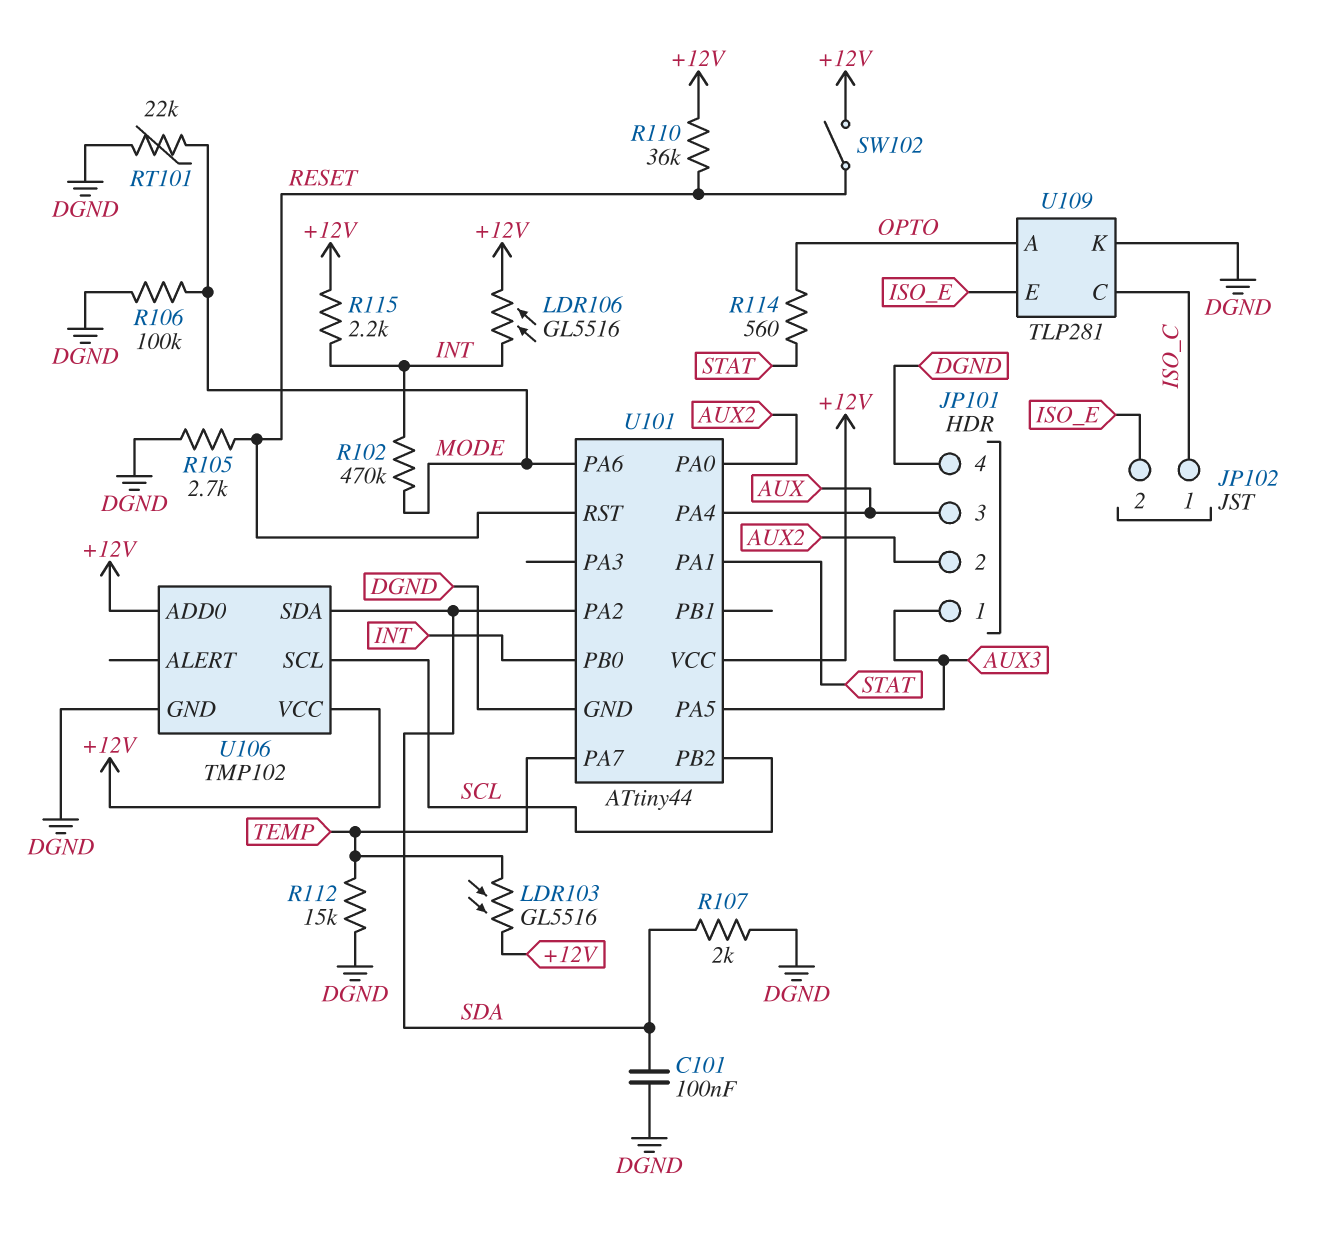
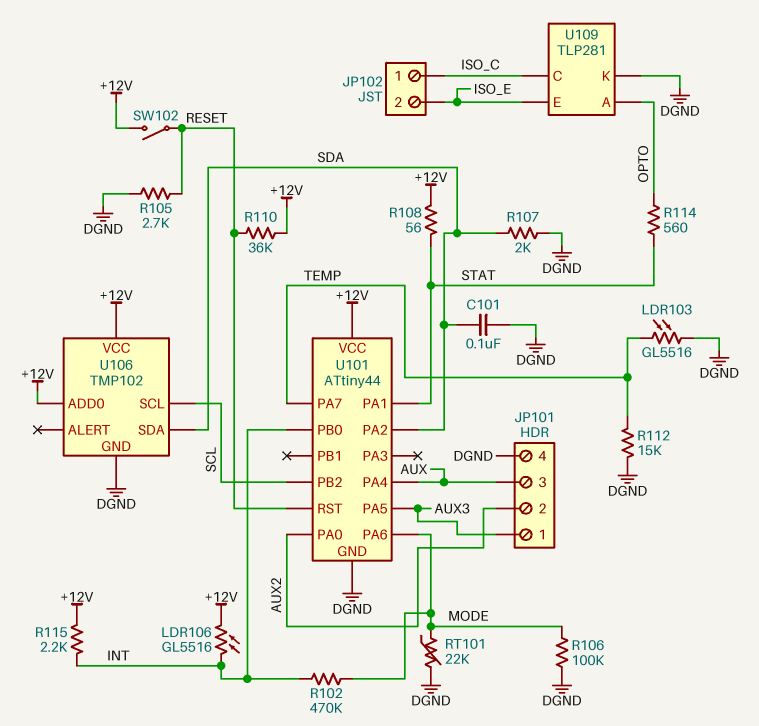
LDR103: GL5516 (+12V, TEMP) -> GL5516 (DGND, TEMP)
R108: none -> 56 (+12V, STAT)

